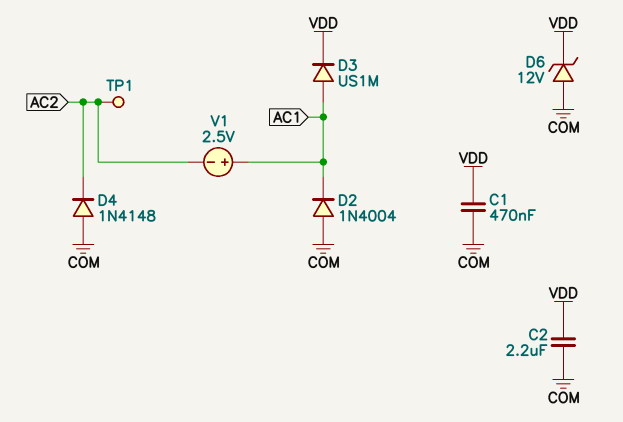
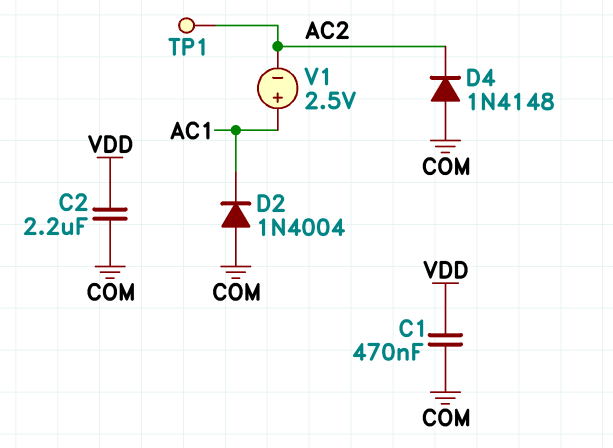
D3: diode US1M (A AC1, K VDD) -> none
D6: zener 12V (A COM, K VDD) -> none

